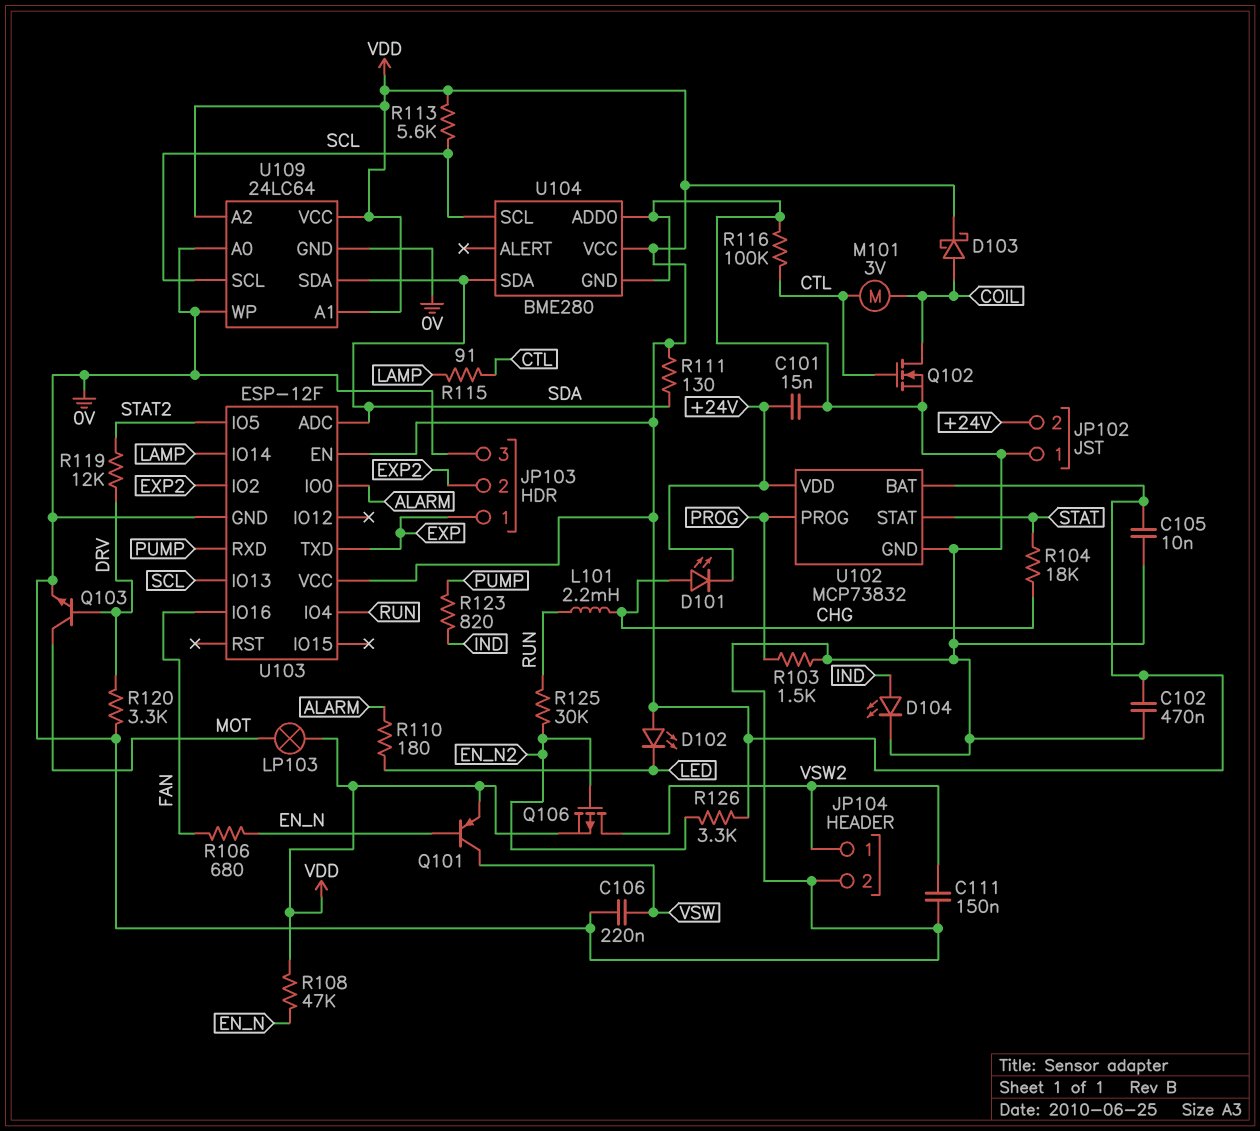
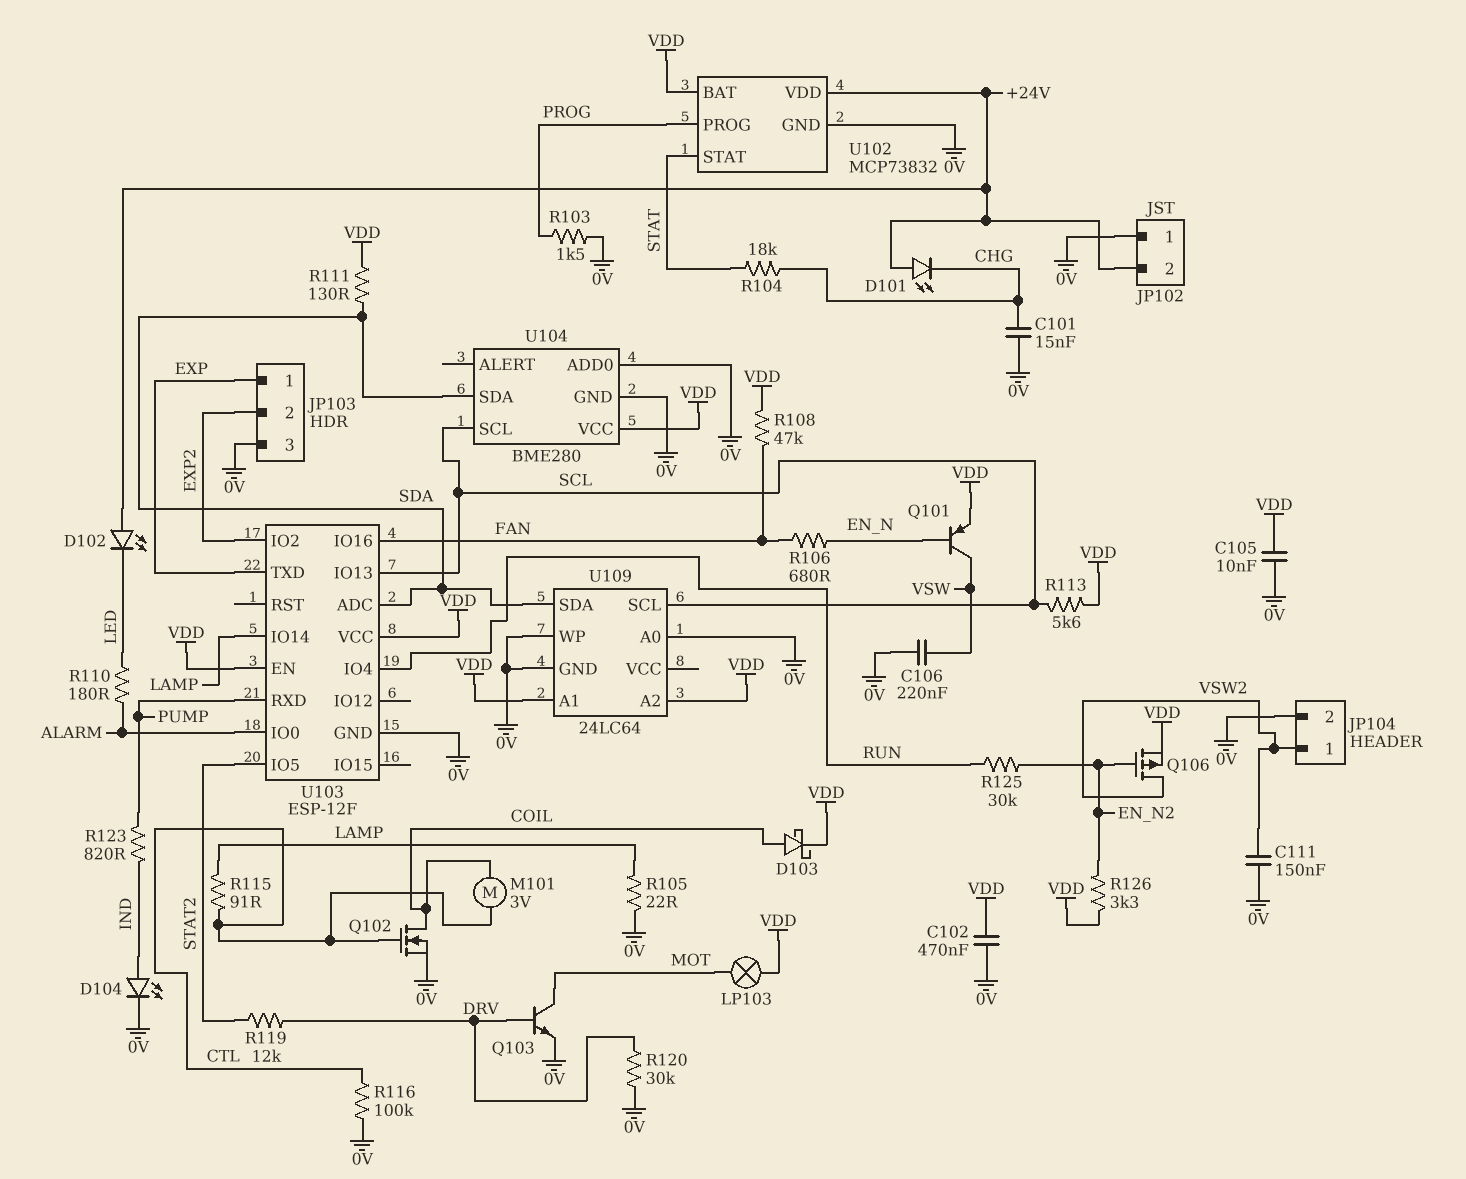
C101: 15nF (+24V, 0V) -> 15nF (0V, CHG)
D101: LED (A CHG, K +24V) -> LED (A +24V, K CHG)
D102: LED (A VDD, K LED) -> LED (A +24V, K LED)
L101: 2.2mH (CHG, RUN) -> none
R105: none -> 22 (0V, LAMP)
R108: 47k (EN_N, VDD) -> 47k (FAN, VDD)
R120: 3.3k (0V, DRV) -> 30k (0V, DRV)
U109 pin VCC: VDD -> none

